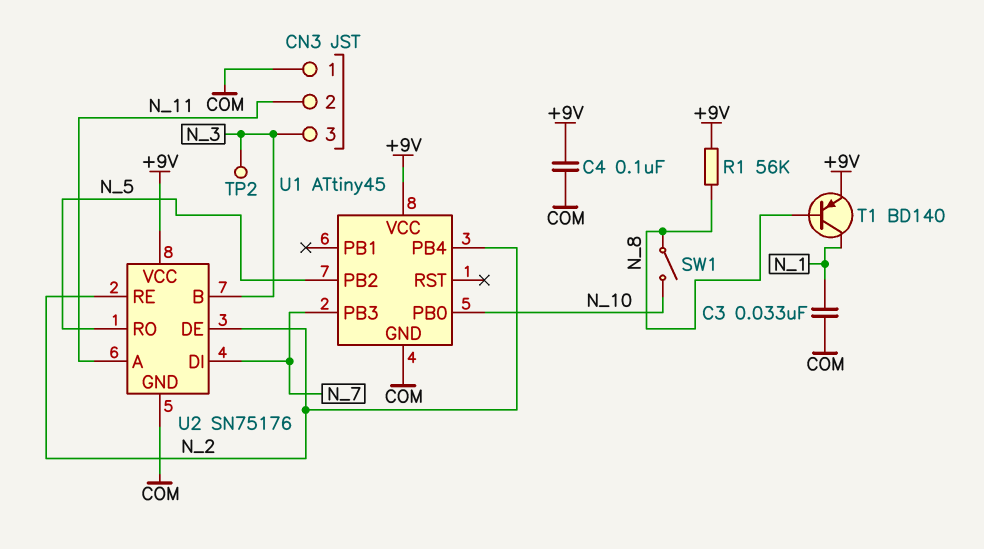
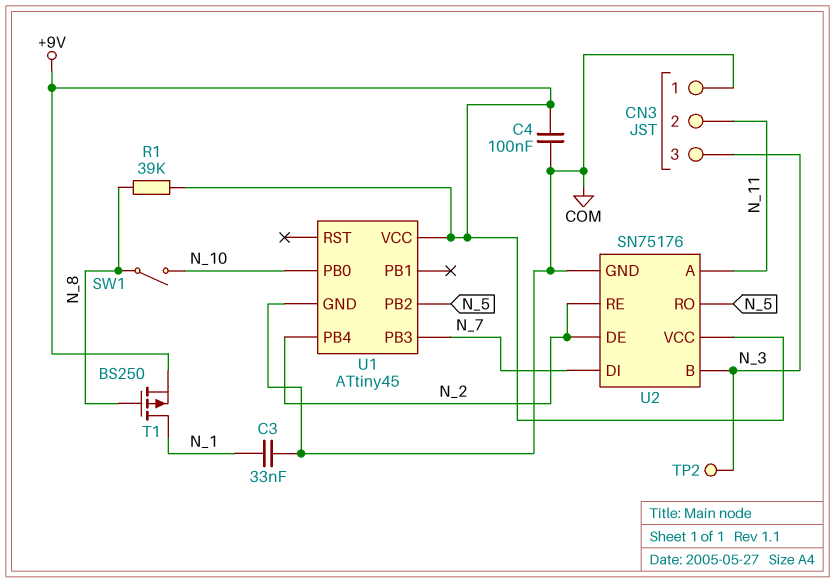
R1: 56k (+9V, N_8) -> 39k (+9V, N_8)
T1: PNP BD140 (B N_8, C N_1, E +9V) -> PMOS BS250 (G N_8, D N_1, S +9V)

